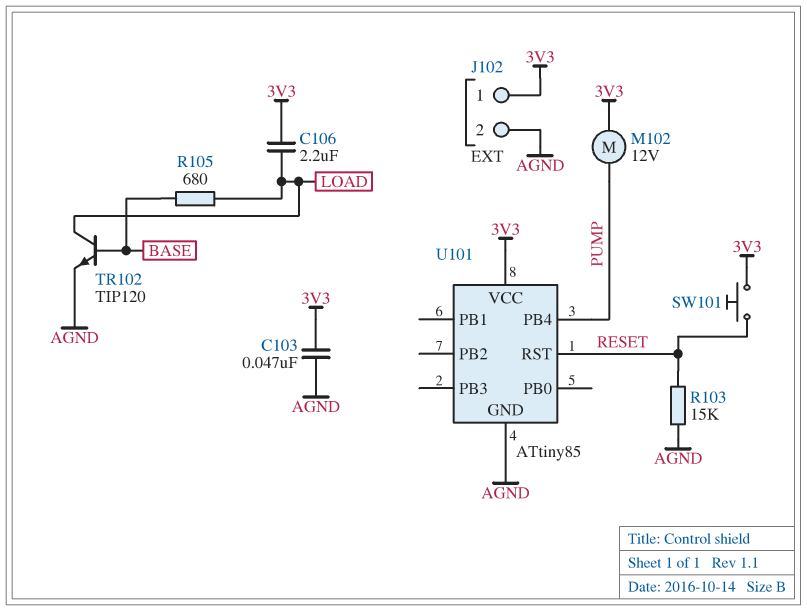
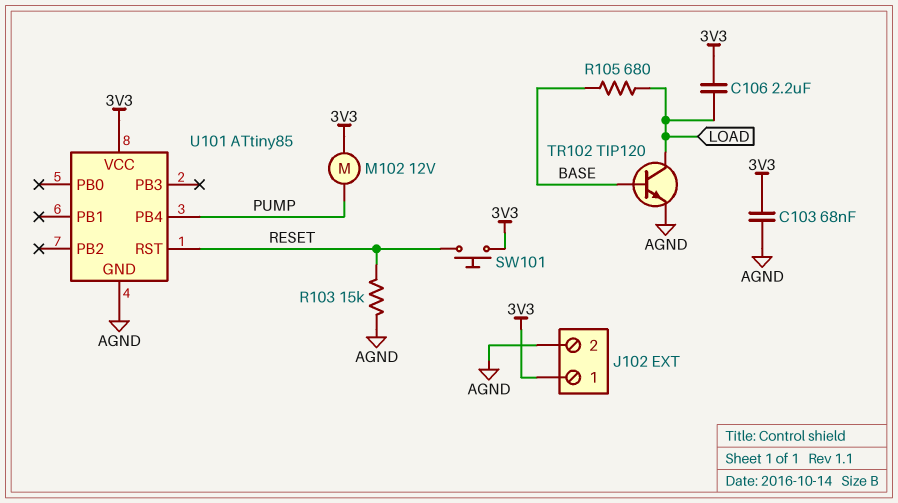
C103: 47nF (3V3, AGND) -> 68nF (3V3, AGND)

